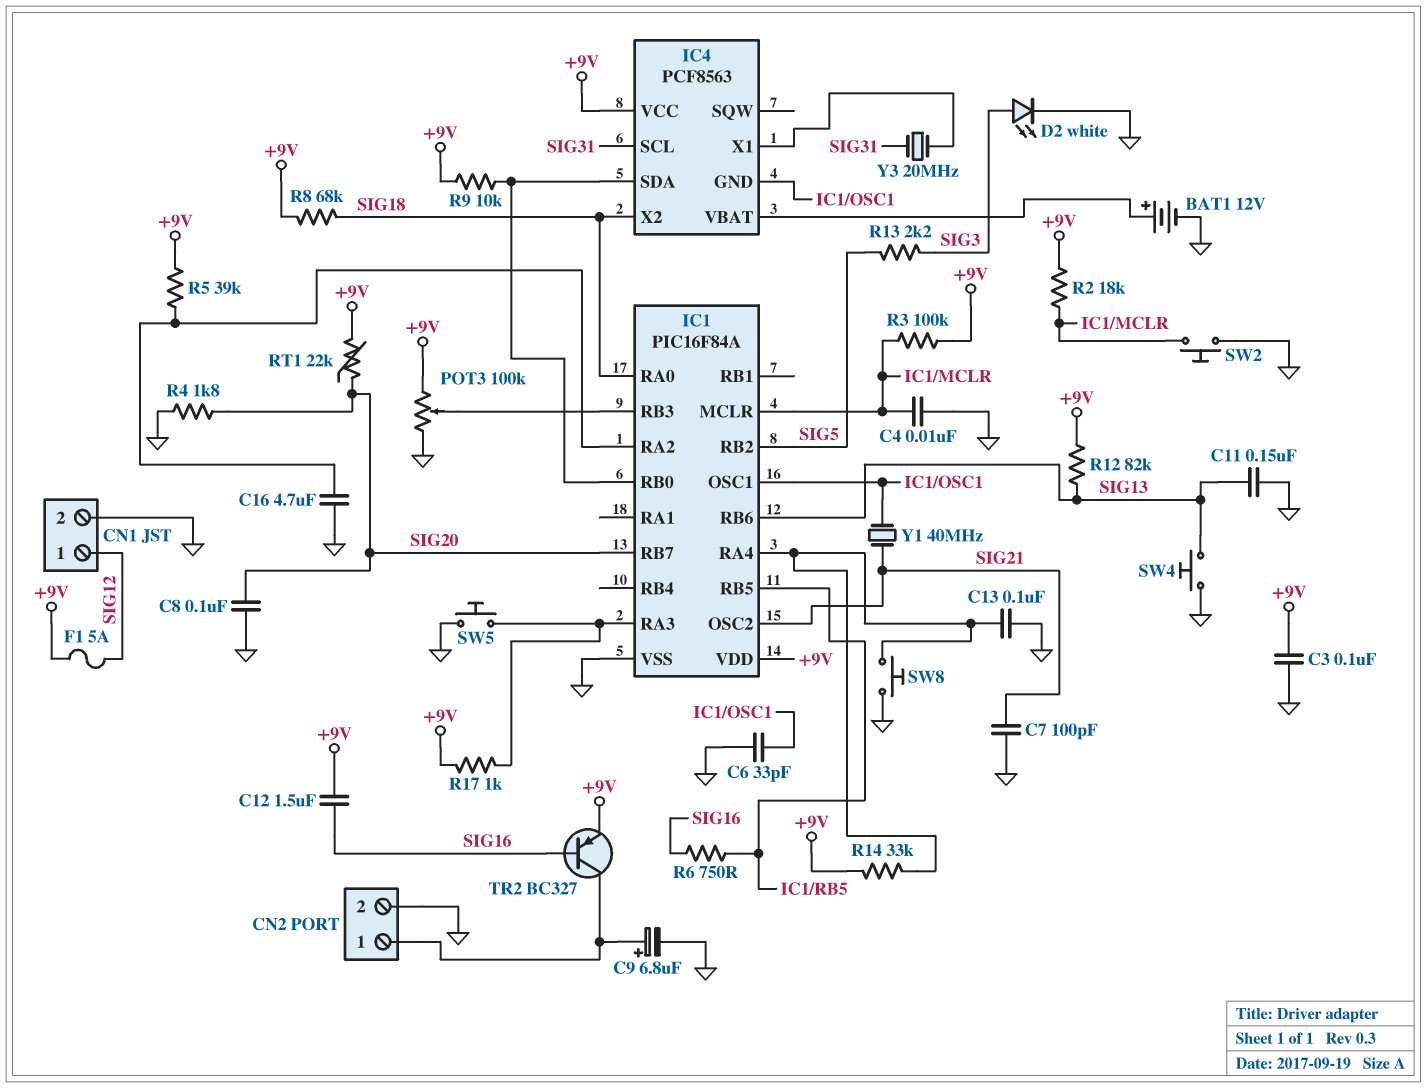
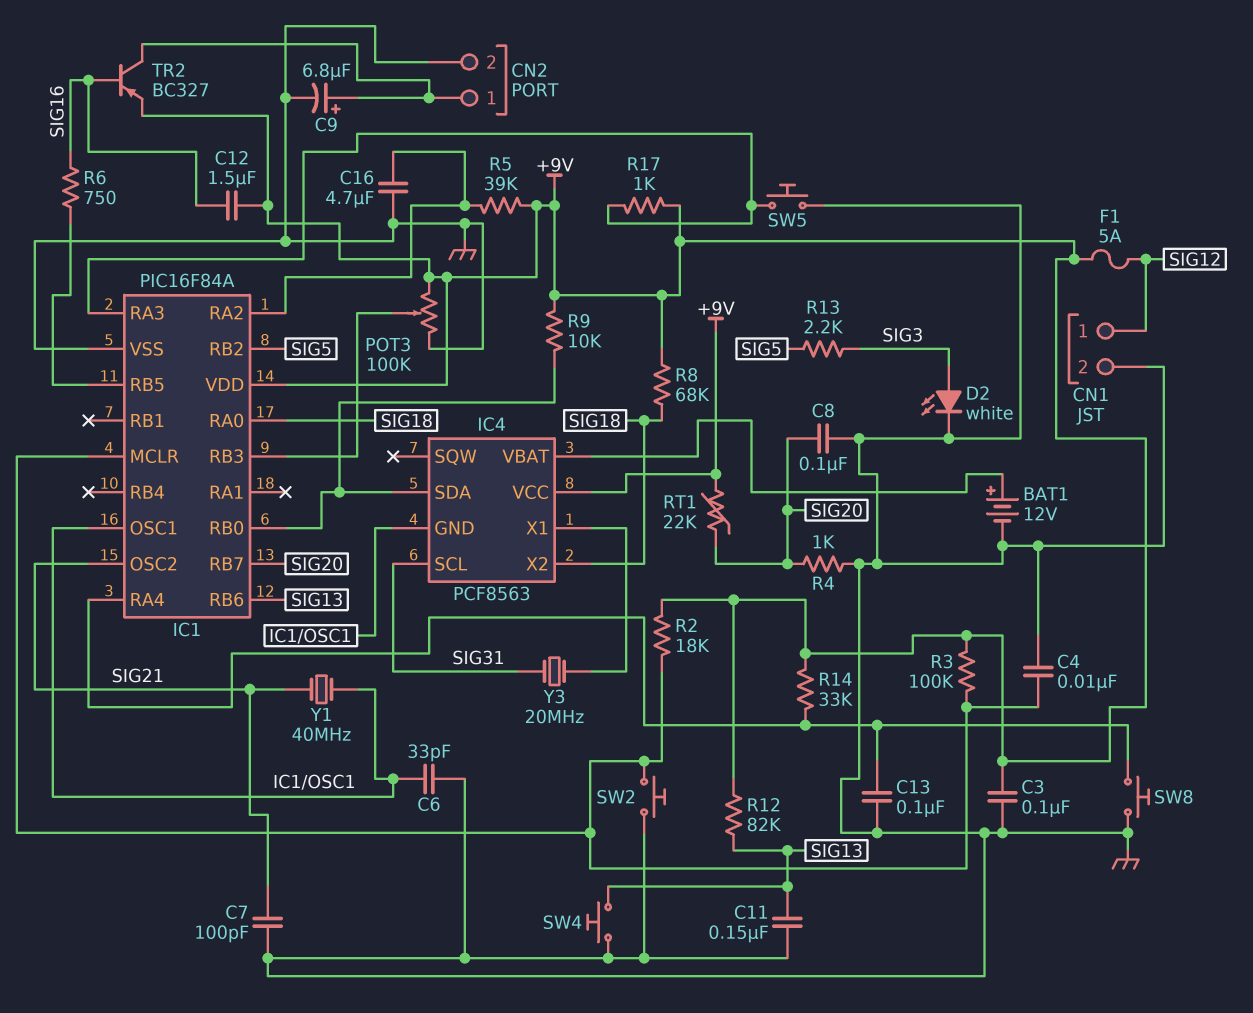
R4: 1.8k (GND, SIG20) -> 1k (GND, SIG20)

